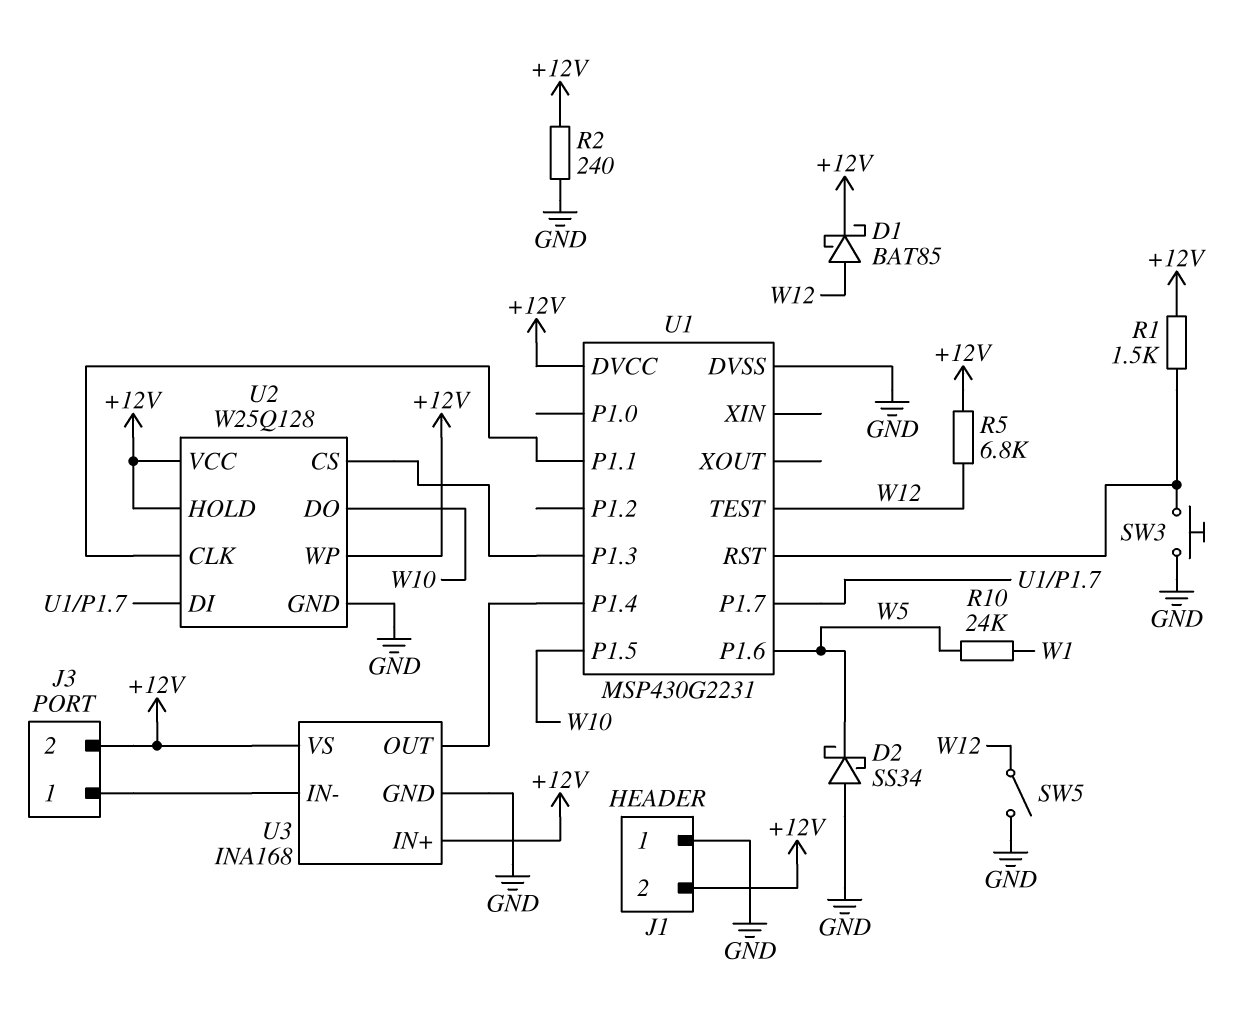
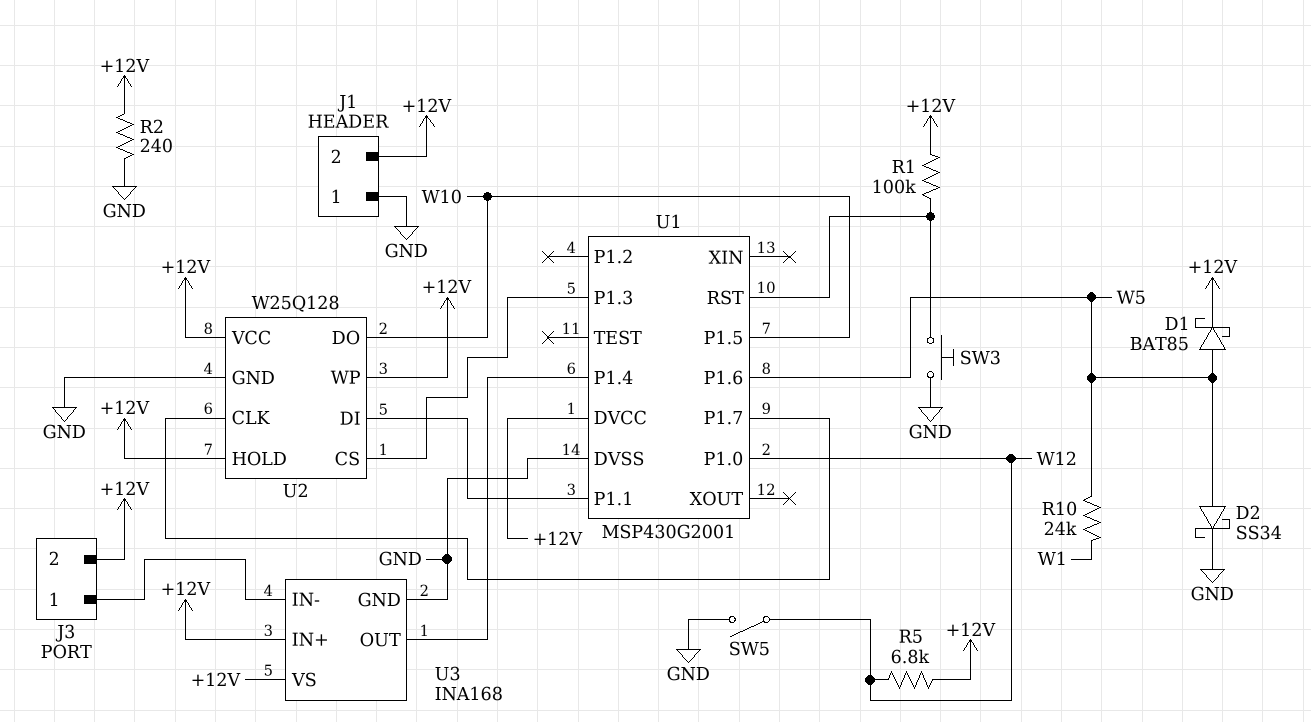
D1: schottky BAT85 (A W12, K +12V) -> schottky BAT85 (A W5, K +12V)
D2: schottky SS34 (A GND, K W5) -> schottky SS34 (A W5, K GND)
R1: 1.5k (+12V, U1/RST) -> 100k (+12V, U1/RST)
U1: MSP430G2231 -> MSP430G2001
U1 pin P1.0: none -> W12
U1 pin TEST: W12 -> none
U2 pin CLK: U1/P1.1 -> U1/P1.7
U2 pin DI: U1/P1.7 -> U1/P1.1

